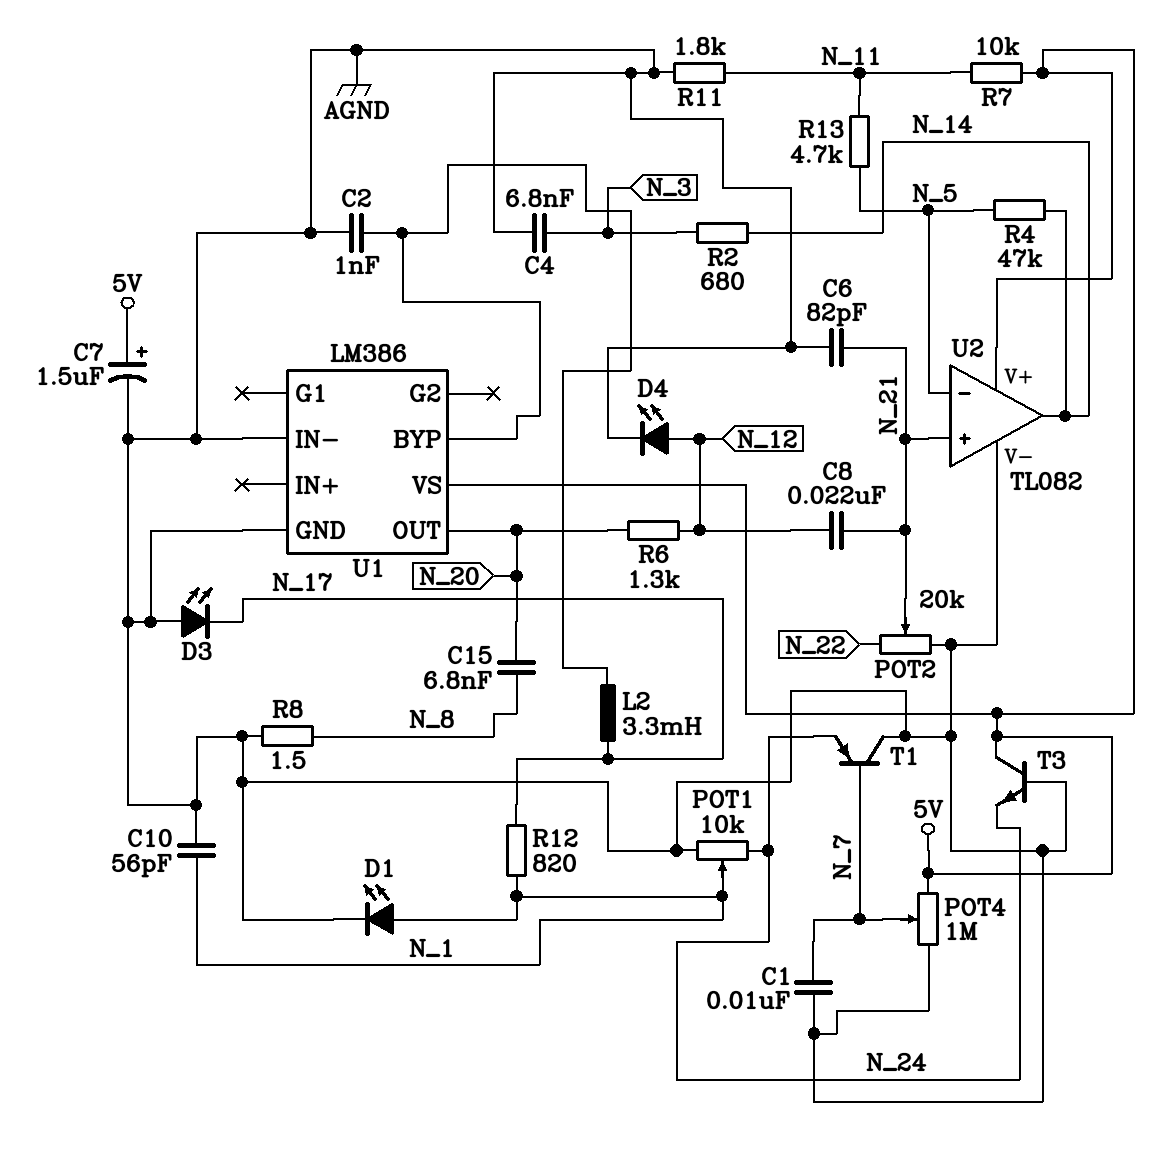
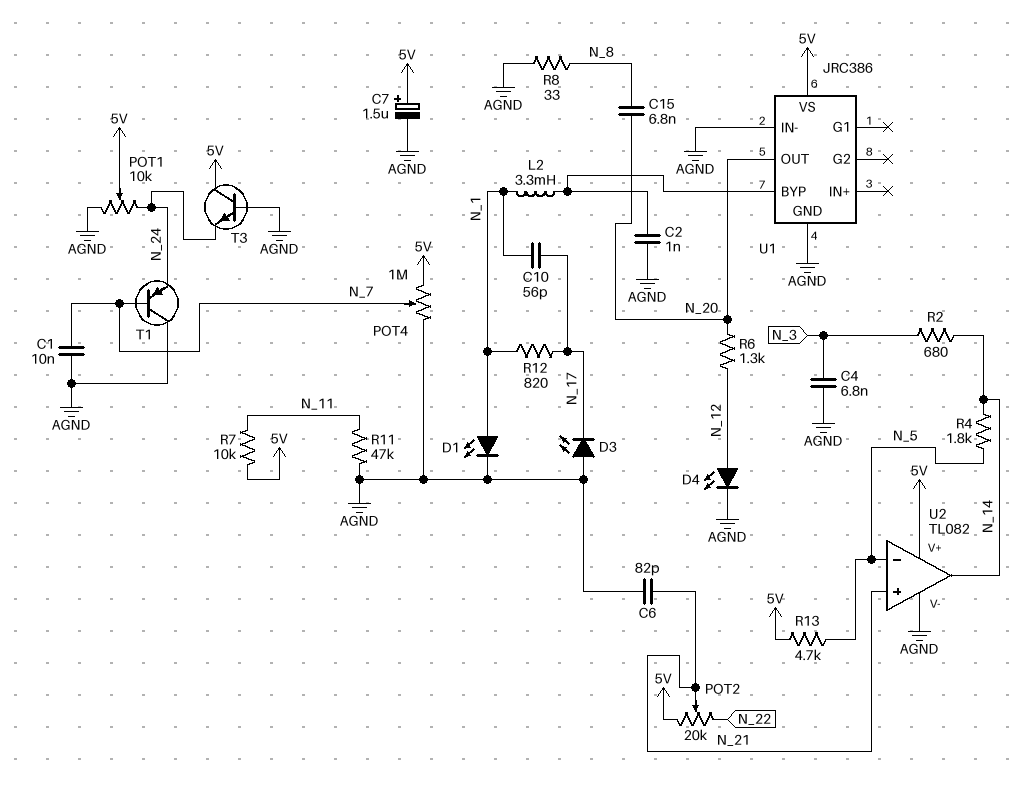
C8: 22nF (N_12, N_21) -> none
C10: 56pF (AGND, N_1) -> 56pF (N_1, N_17)
L2: 3.3mH (N_17, U1/BYP) -> 3.3mH (N_1, U1/BYP)
POT1: 10k (AGND, N_24, wiper N_1) -> 10k (AGND, N_24, wiper 5V)
POT2: 20k (AGND, N_22, wiper N_21) -> 20k (5V, N_22, wiper N_21)
R4: 47k (N_5, N_14) -> 1.8k (N_5, N_14)
R8: 1.5 (AGND, N_8) -> 33 (AGND, N_8)
R11: 1.8k (AGND, N_11) -> 47k (AGND, N_11)
R13: 4.7k (N_5, N_11) -> 4.7k (5V, N_5)
U1: LM386 -> JRC386

